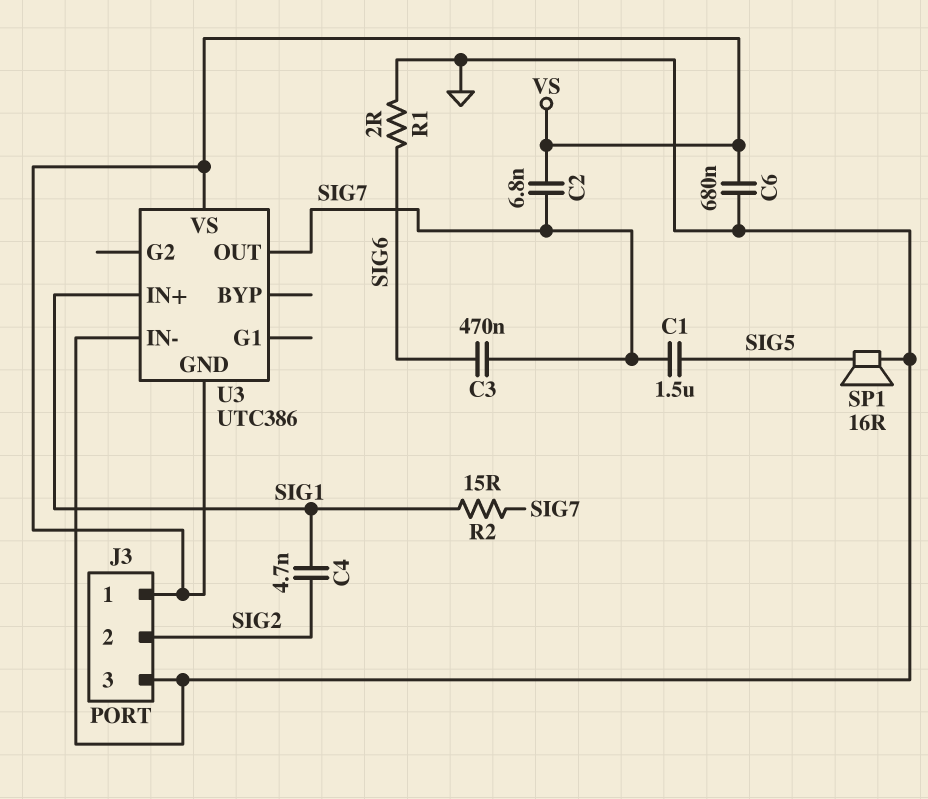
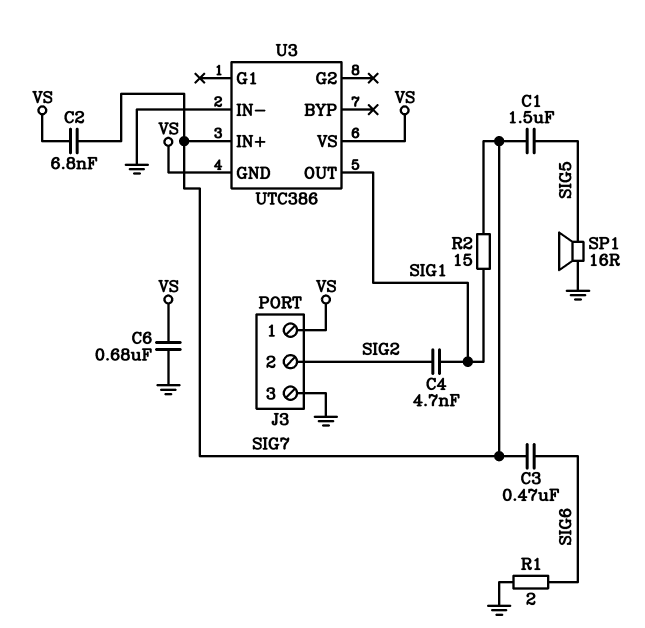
U3 pin IN+: SIG1 -> SIG7
U3 pin OUT: SIG7 -> SIG1

